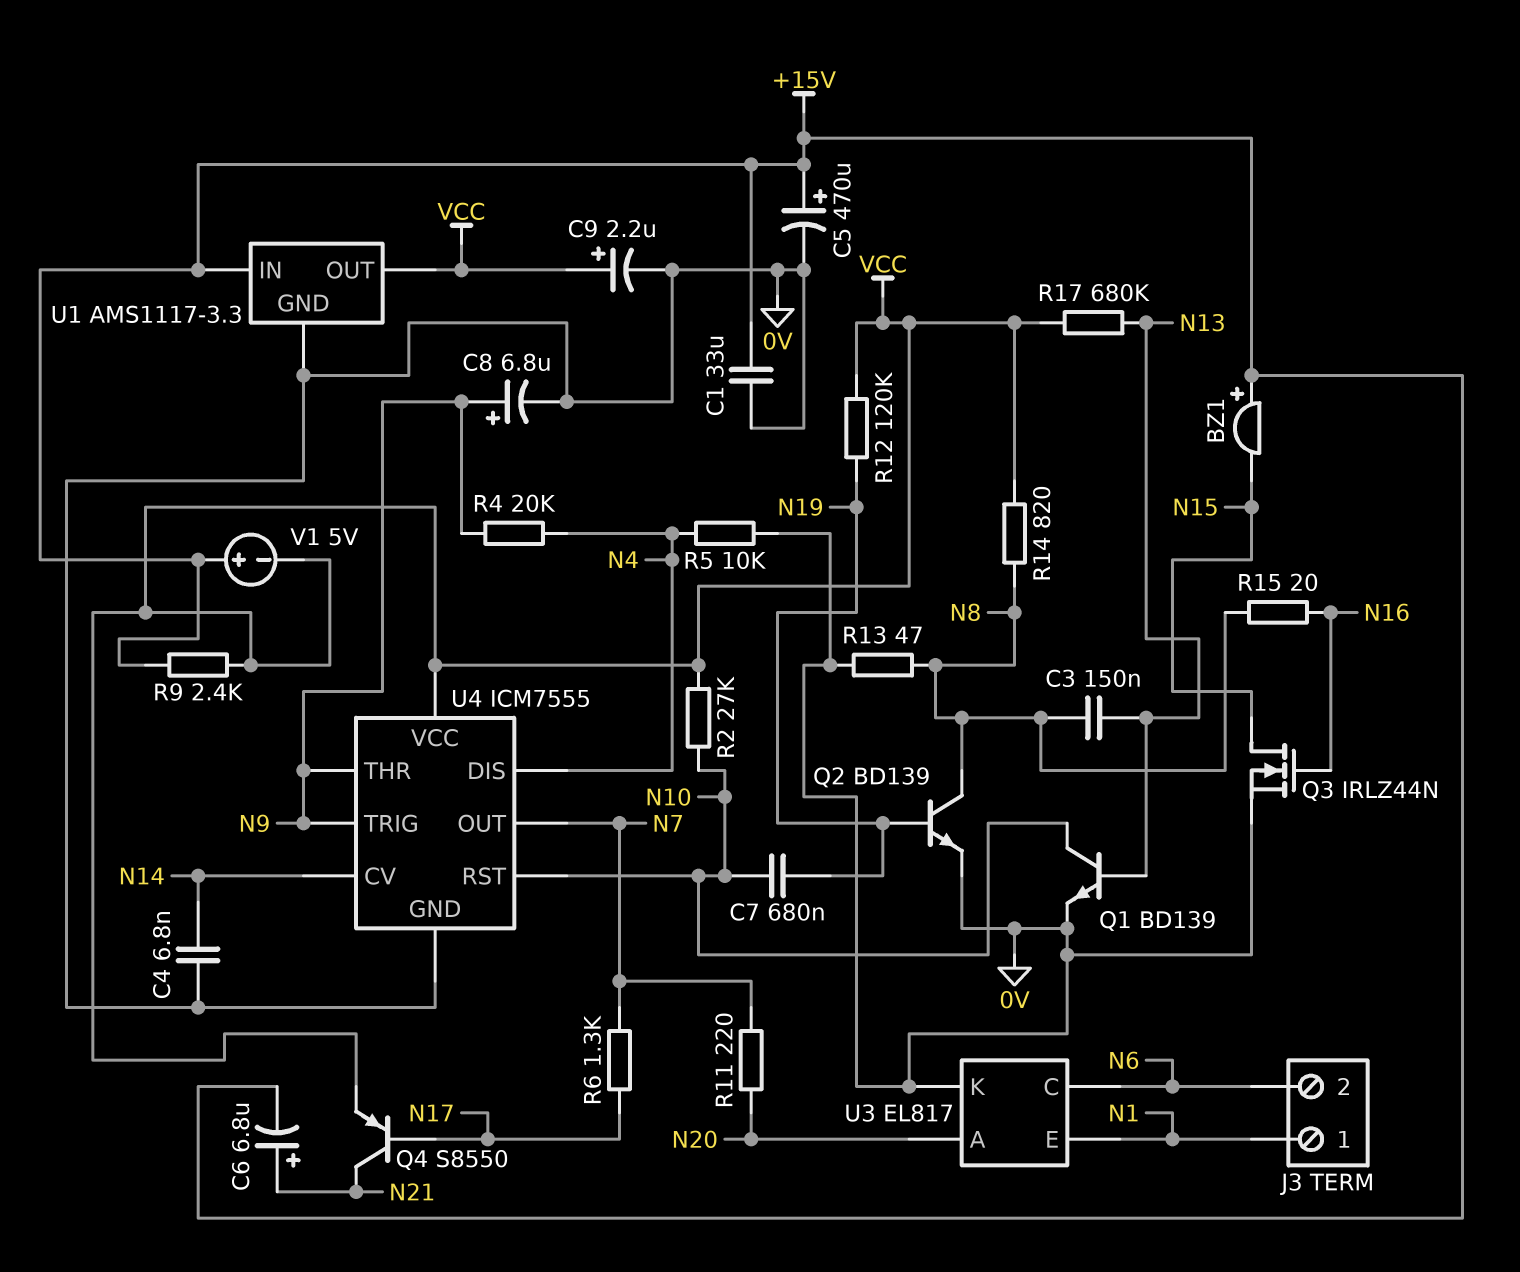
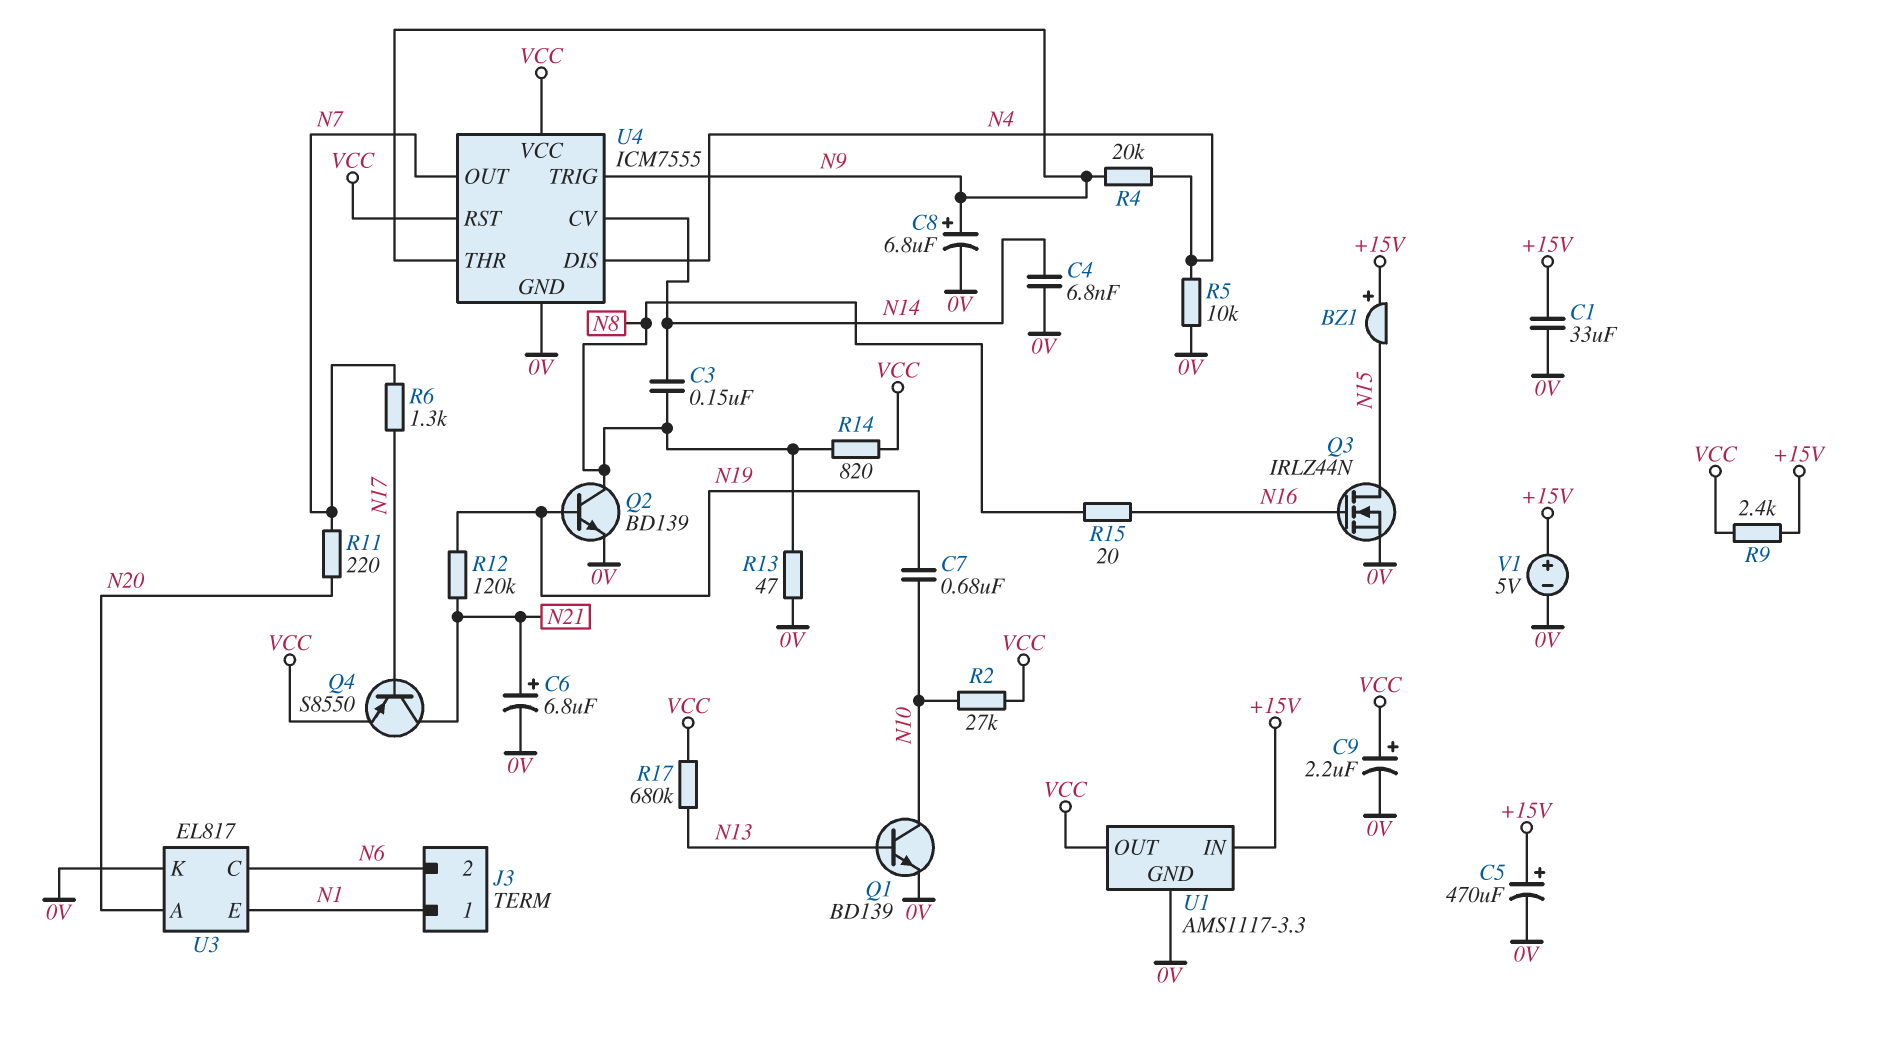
C3: 150nF (N8, N13) -> 150nF (N8, N14)
C6: 6.8uF (plus N21, minus +15V) -> 6.8uF (plus N21, minus 0V)
R12: 120k (N19, VCC) -> 120k (N19, N21)
U4 pin RST: N10 -> VCC
V1: 5V (plus +15V, minus VCC) -> 5V (plus +15V, minus 0V)

